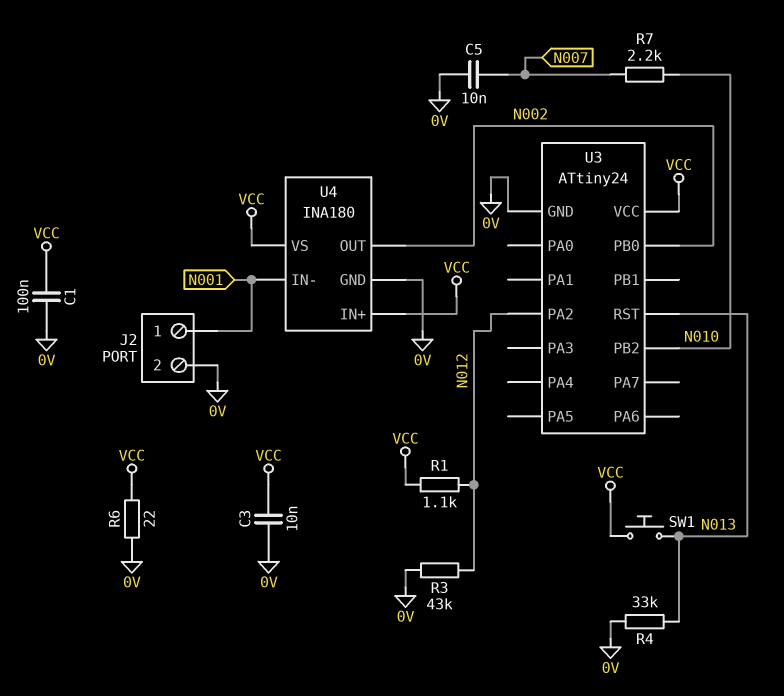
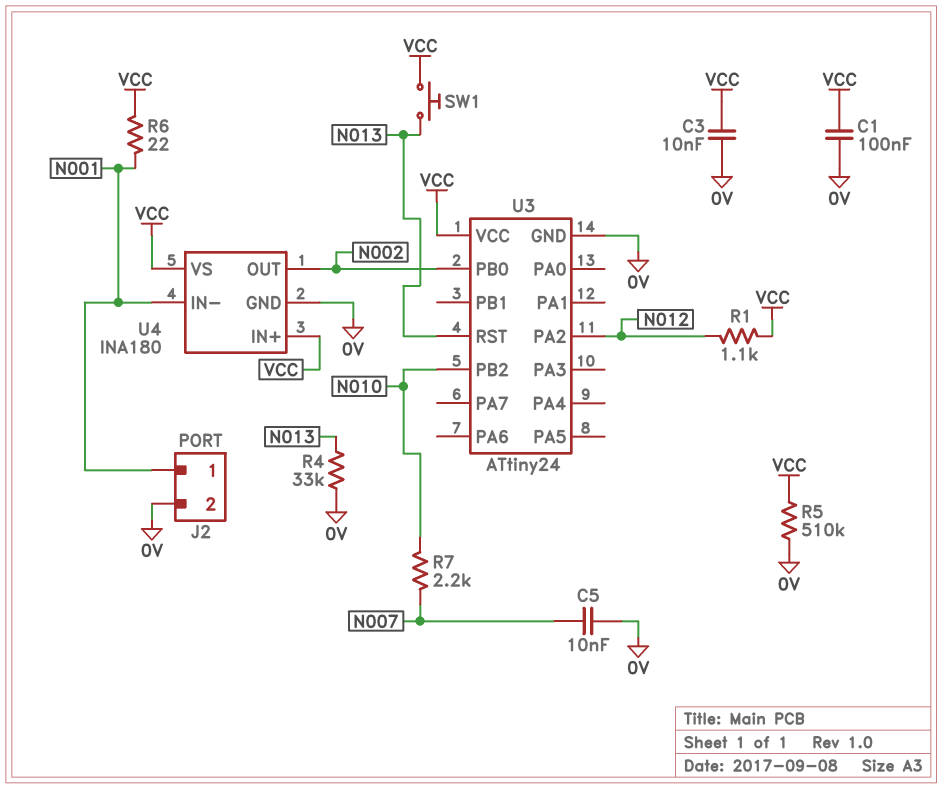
R3: 43k (0V, N012) -> none
R5: none -> 510k (0V, VCC)
R6: 22 (0V, VCC) -> 22 (N001, VCC)

